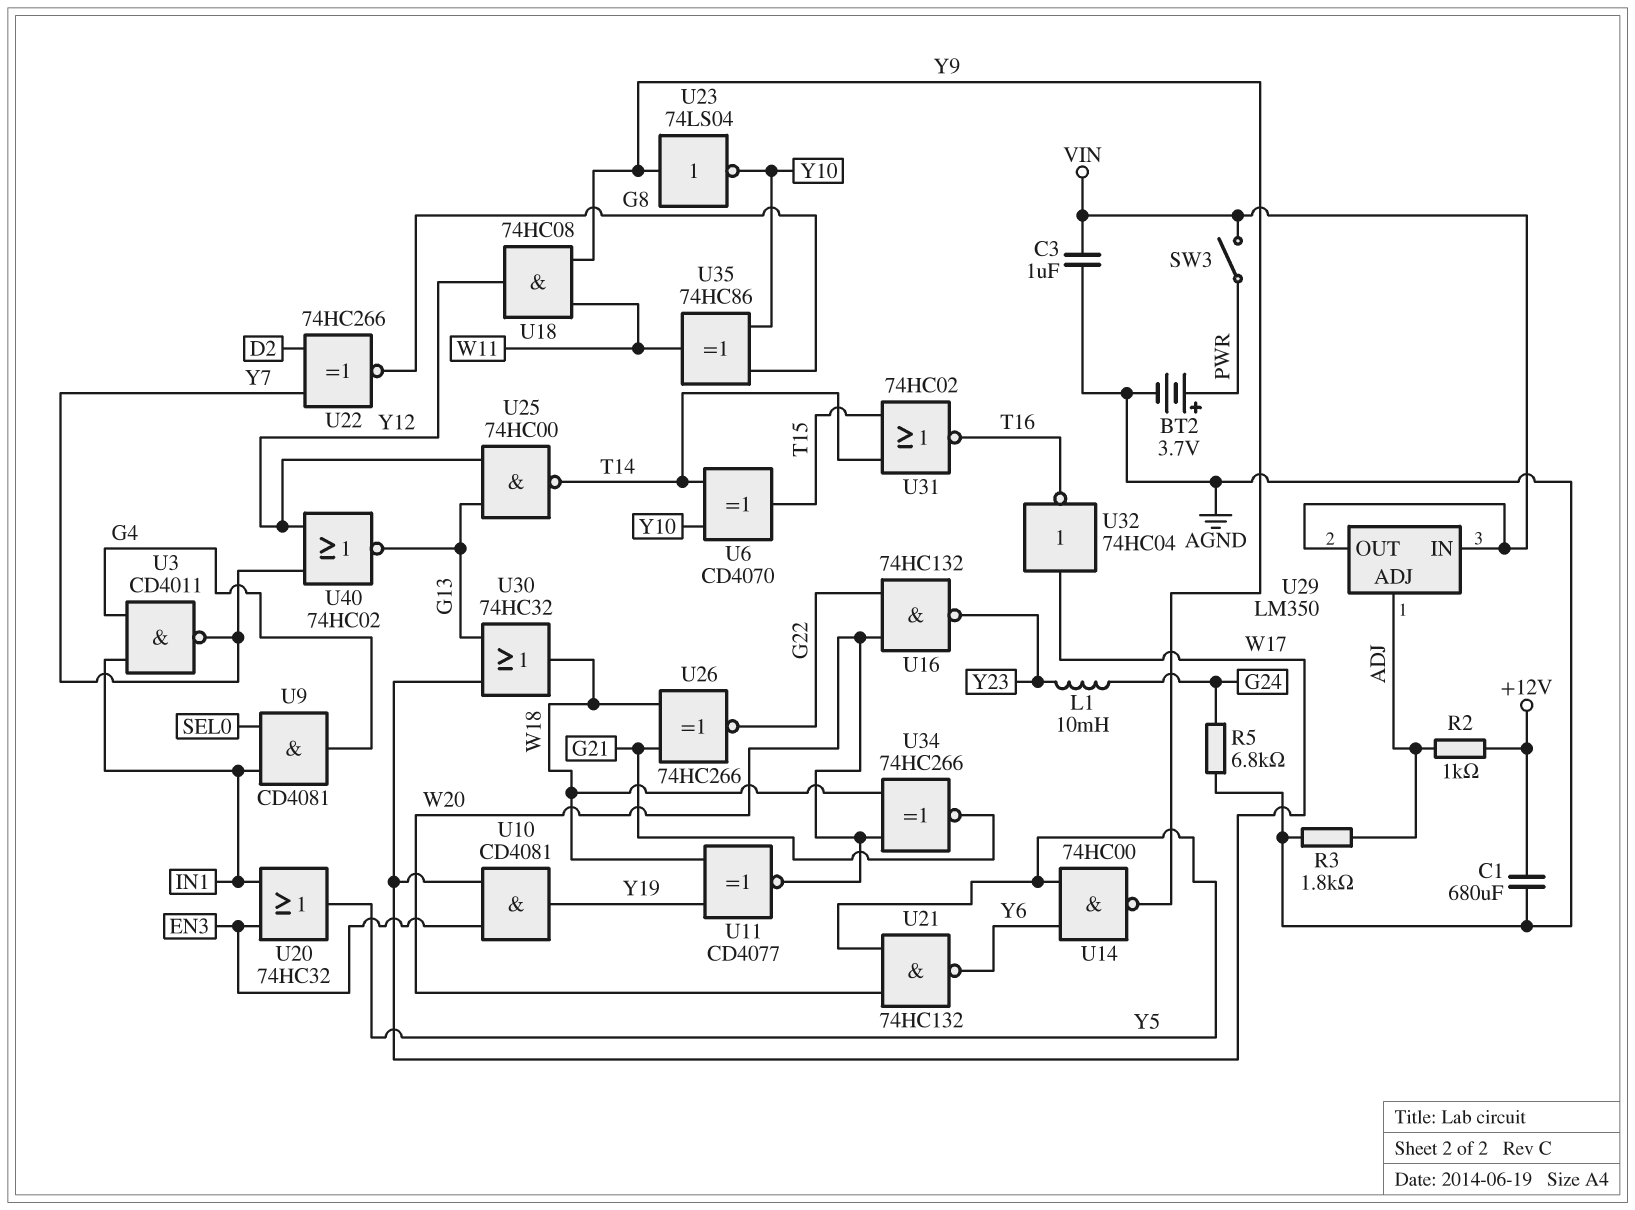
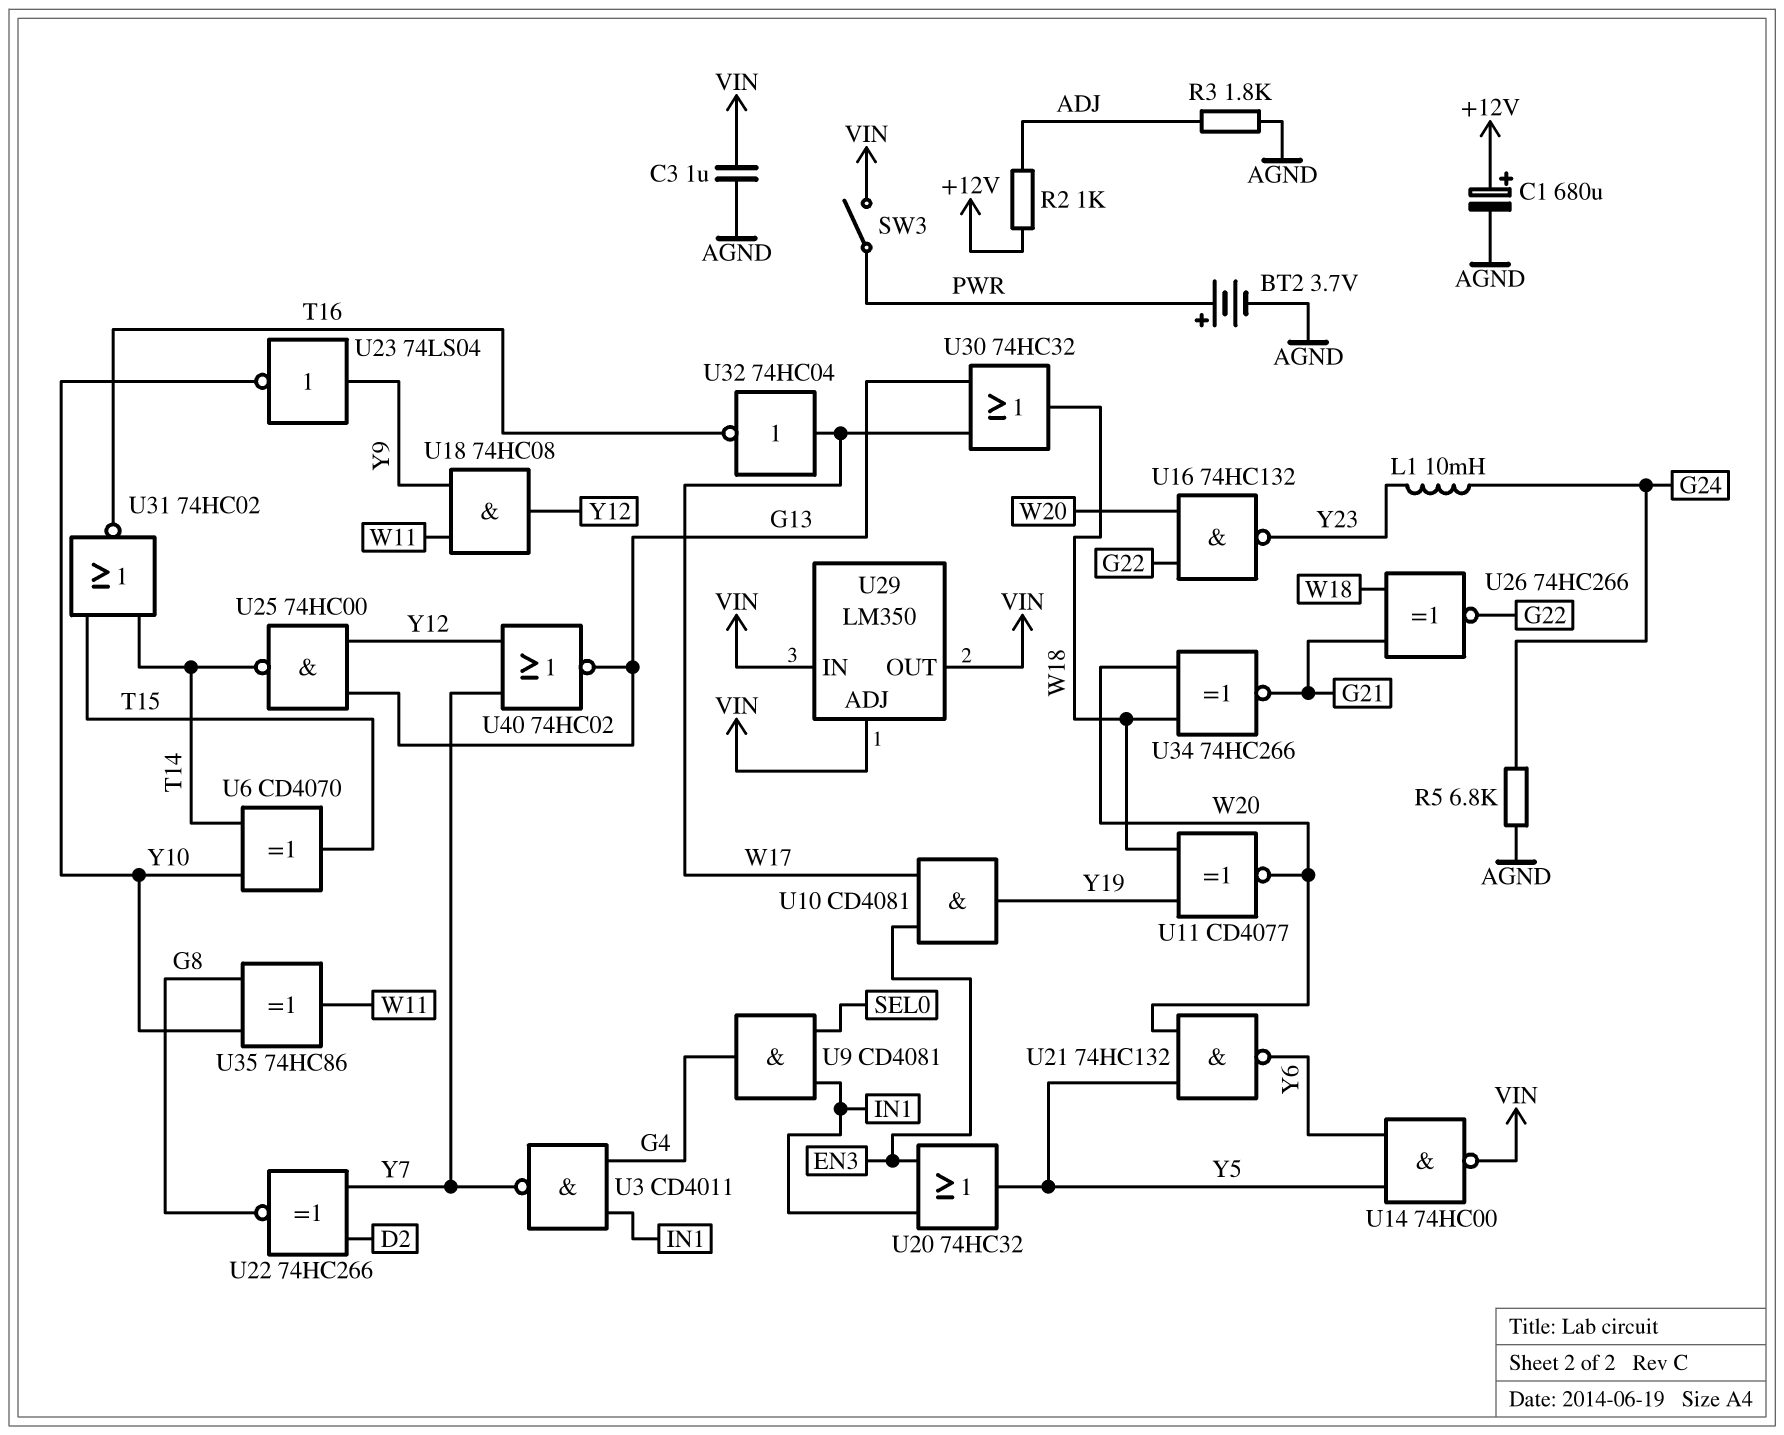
C1: 680uF (+12V, AGND) -> 680uF (plus +12V, minus AGND)
U14: NAND 74HC00 (in Y5, in Y6, out Y9) -> NAND 74HC00 (in Y5, in Y6, out VIN)
U29 pin ADJ: ADJ -> VIN

